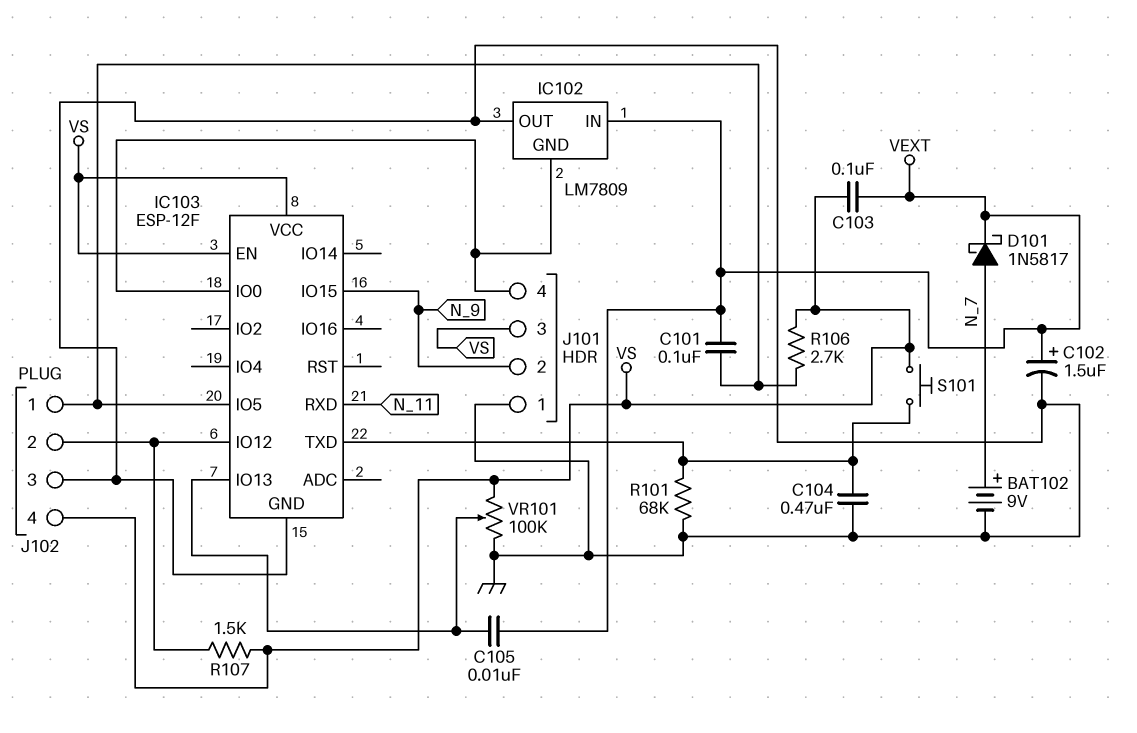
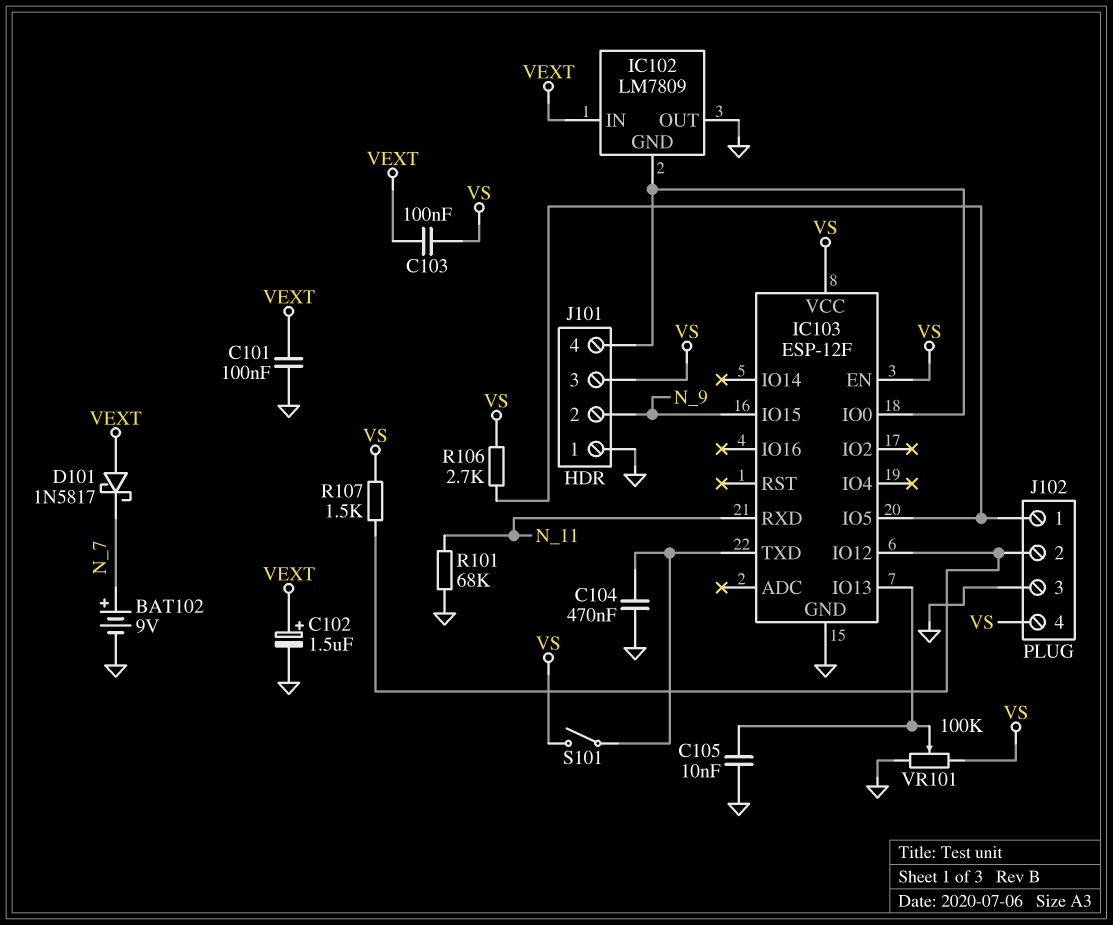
C101: 100nF (IC103/IO5, VEXT) -> 100nF (GND, VEXT)
C105: 10nF (IC103/IO13, VEXT) -> 10nF (GND, IC103/IO13)
D101: schottky 1N5817 (A N_7, K VEXT) -> schottky 1N5817 (A VEXT, K N_7)
R101: 68k (GND, IC103/TXD) -> 68k (GND, N_11)
S101: button (IC103/TXD, VS) -> switch (IC103/TXD, VS)

